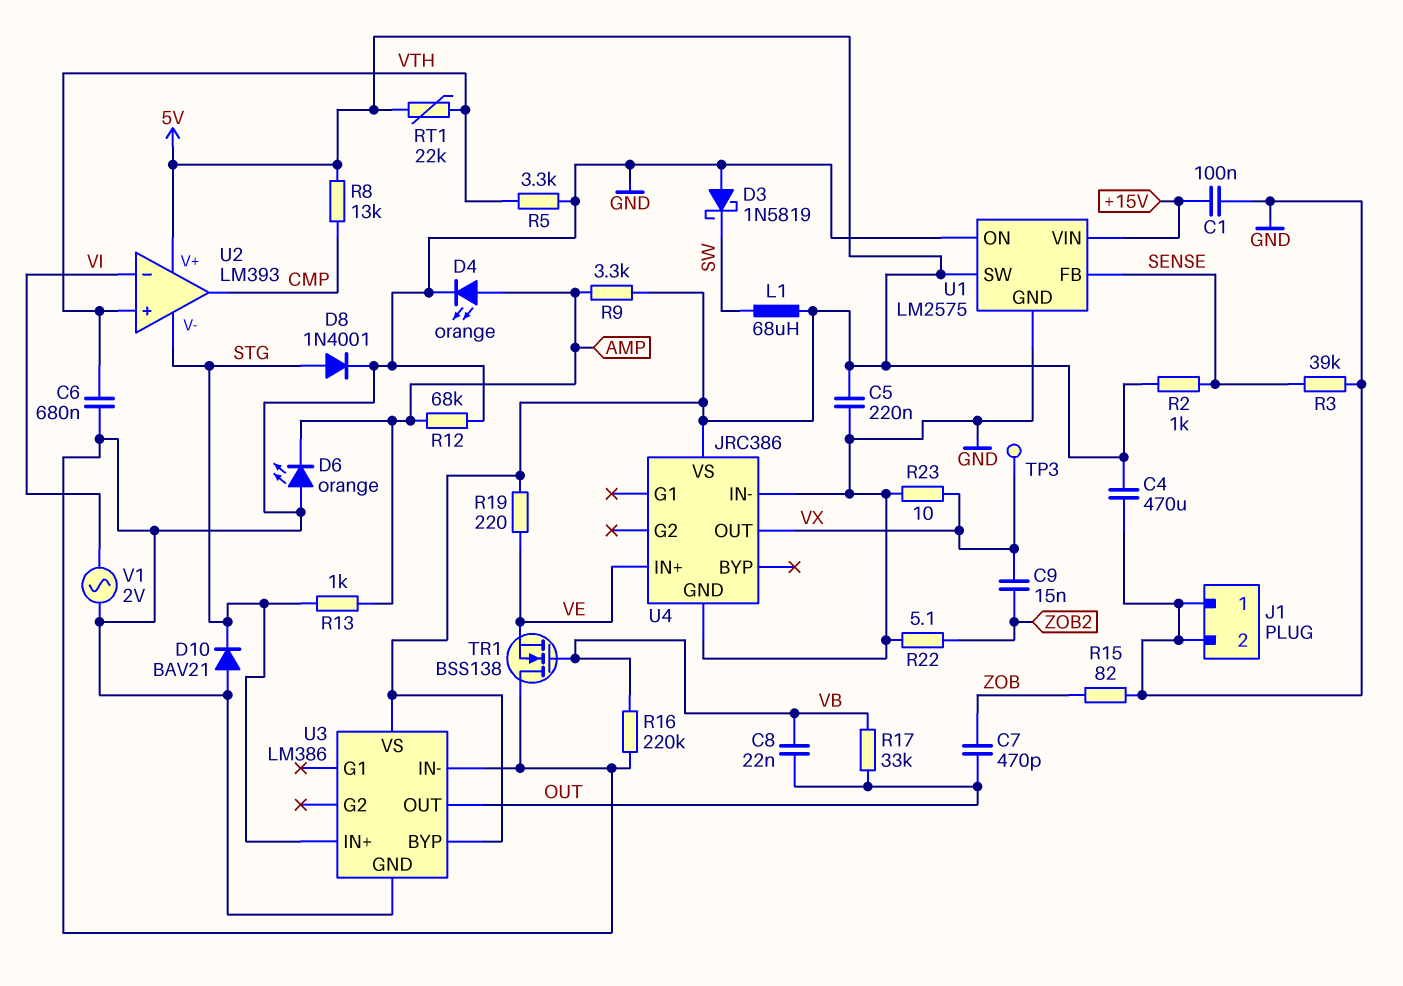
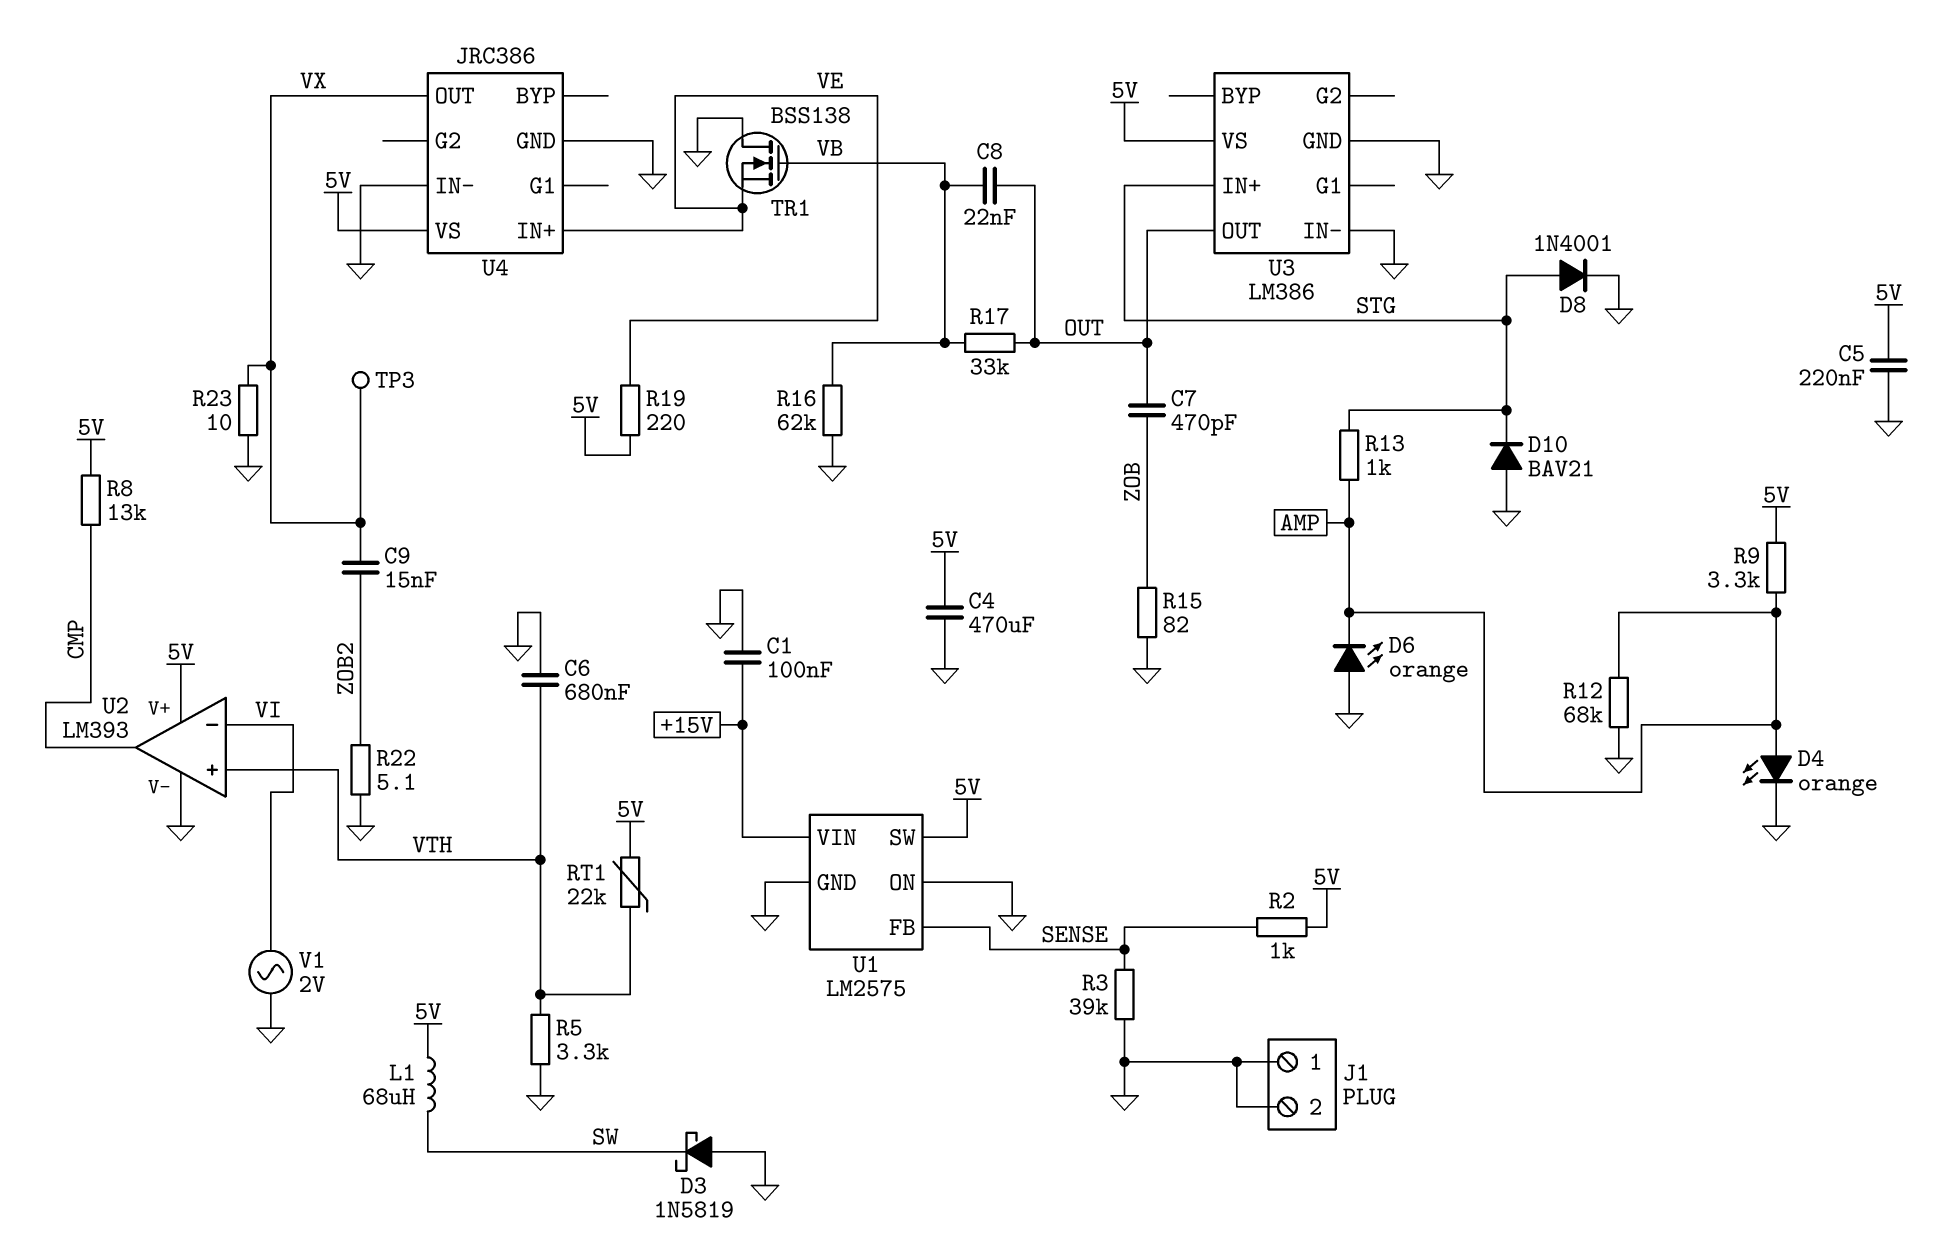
R16: 220k (GND, VB) -> 62k (GND, VB)
U2 pin V-: STG -> GND
U3 pin BYP: 5V -> none

